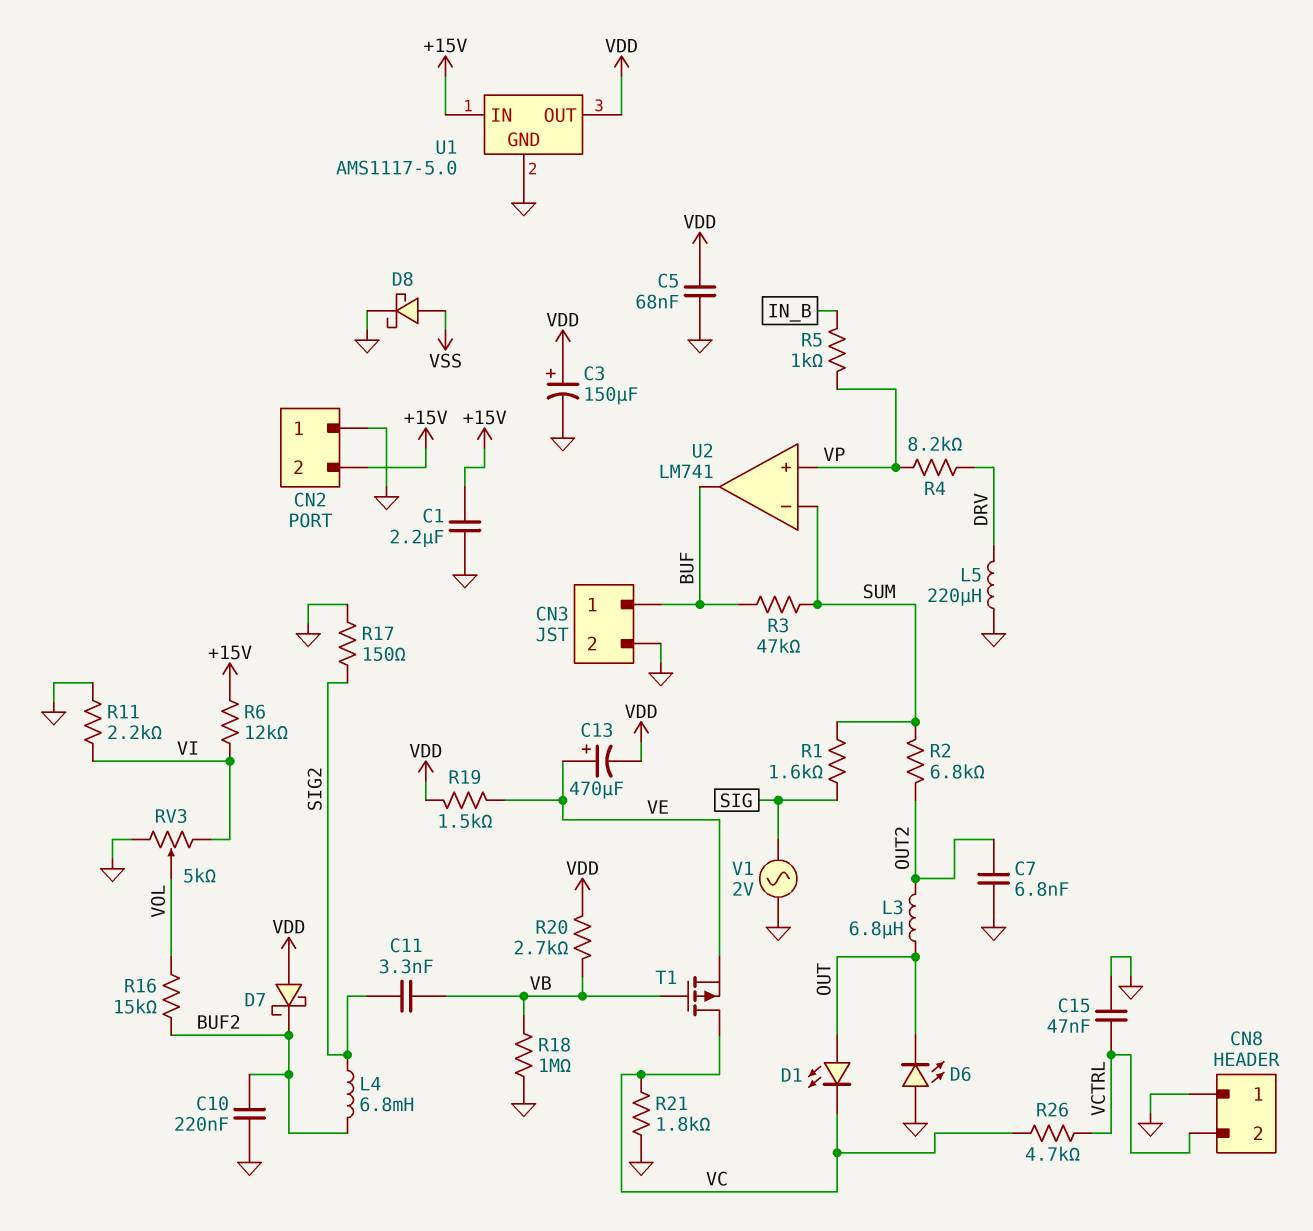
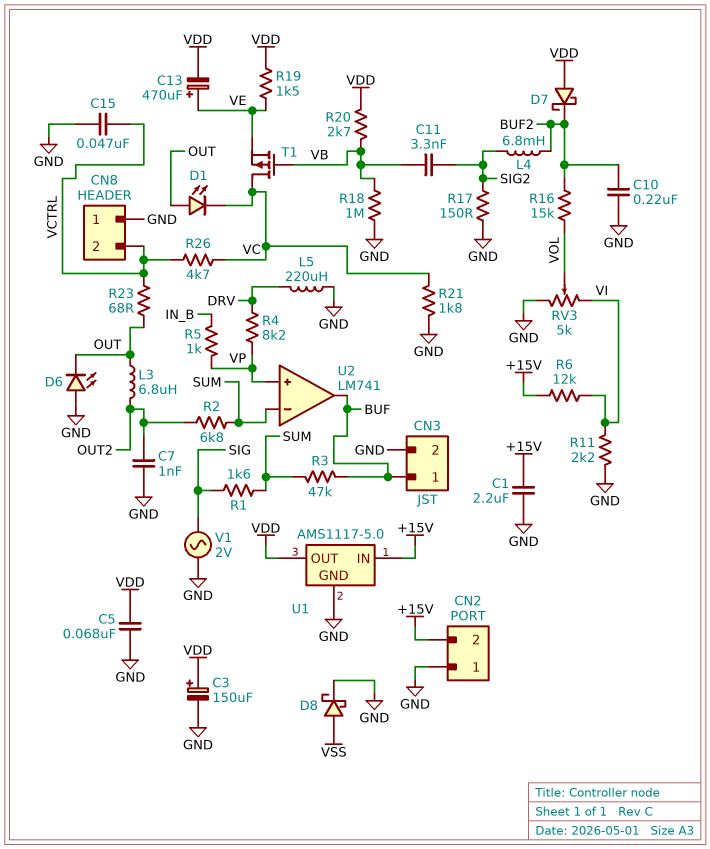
C7: 6.8nF (GND, OUT2) -> 1nF (GND, OUT2)
R23: none -> 68 (OUT, VCTRL)

